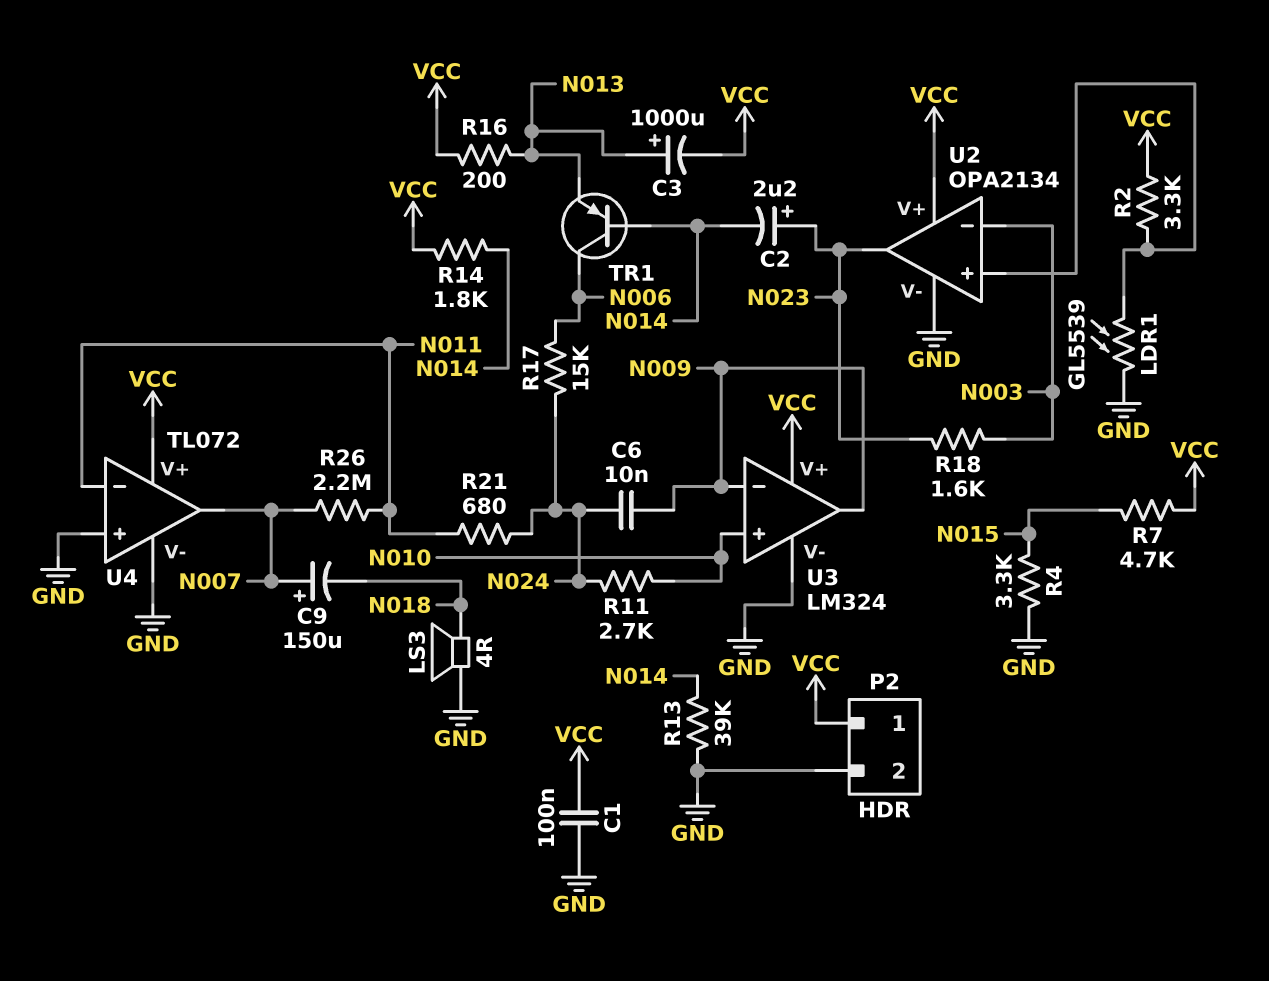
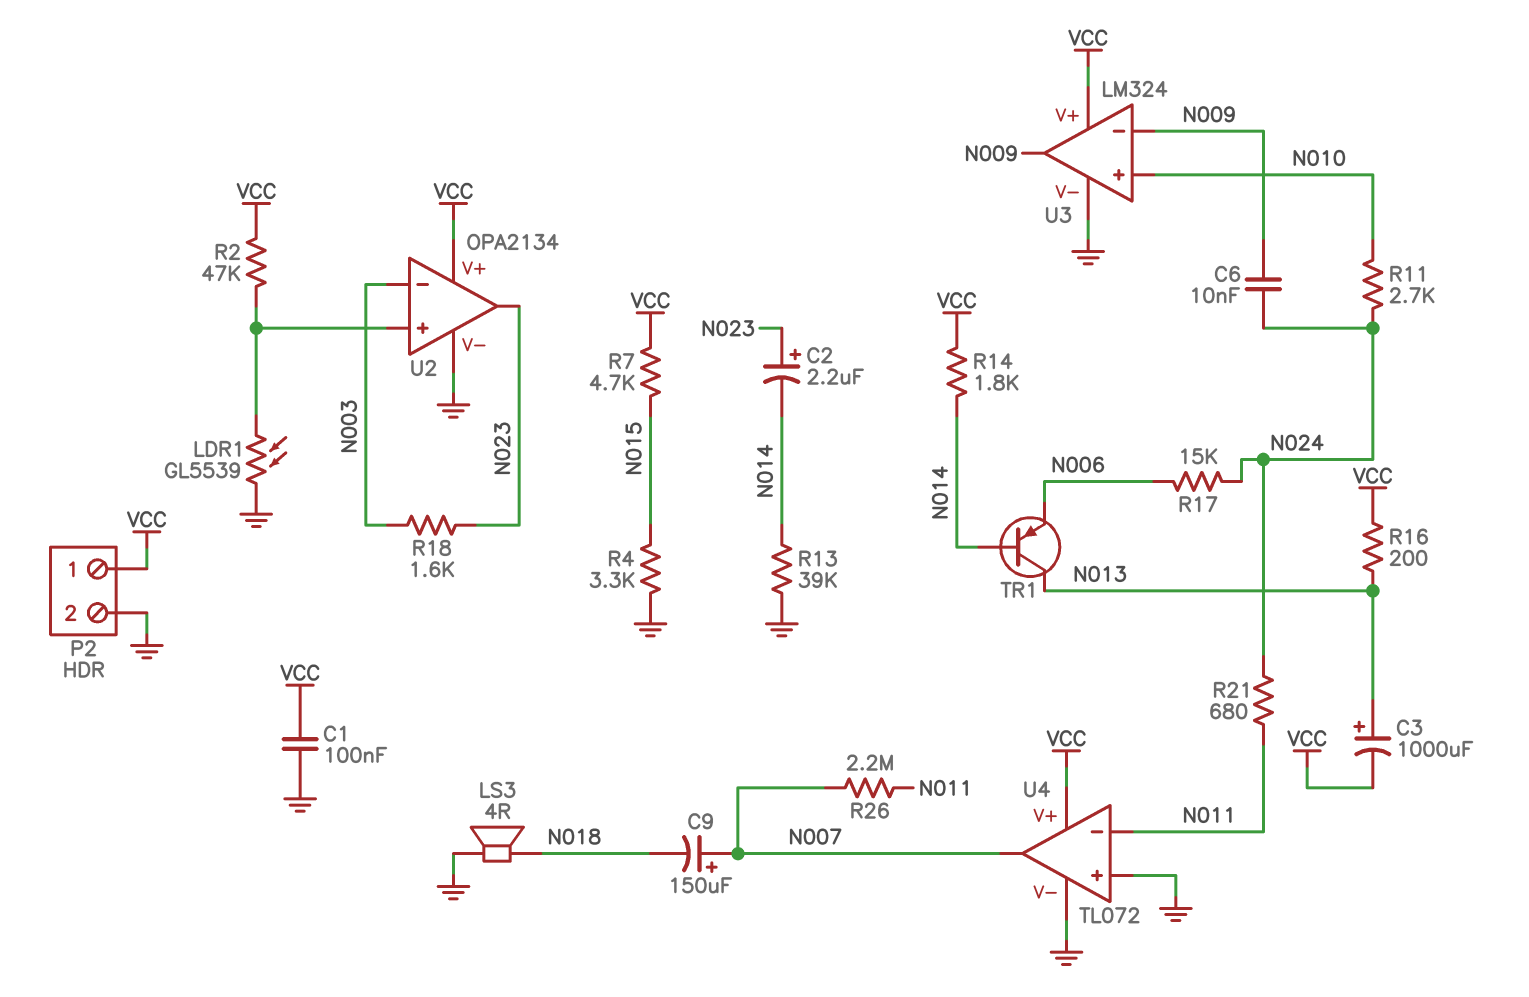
R2: 3.3k (U2/in+, VCC) -> 47k (U2/in+, VCC)
TR1: PNP (B N014, C N006, E N013) -> PNP (B N014, C N013, E N006)

